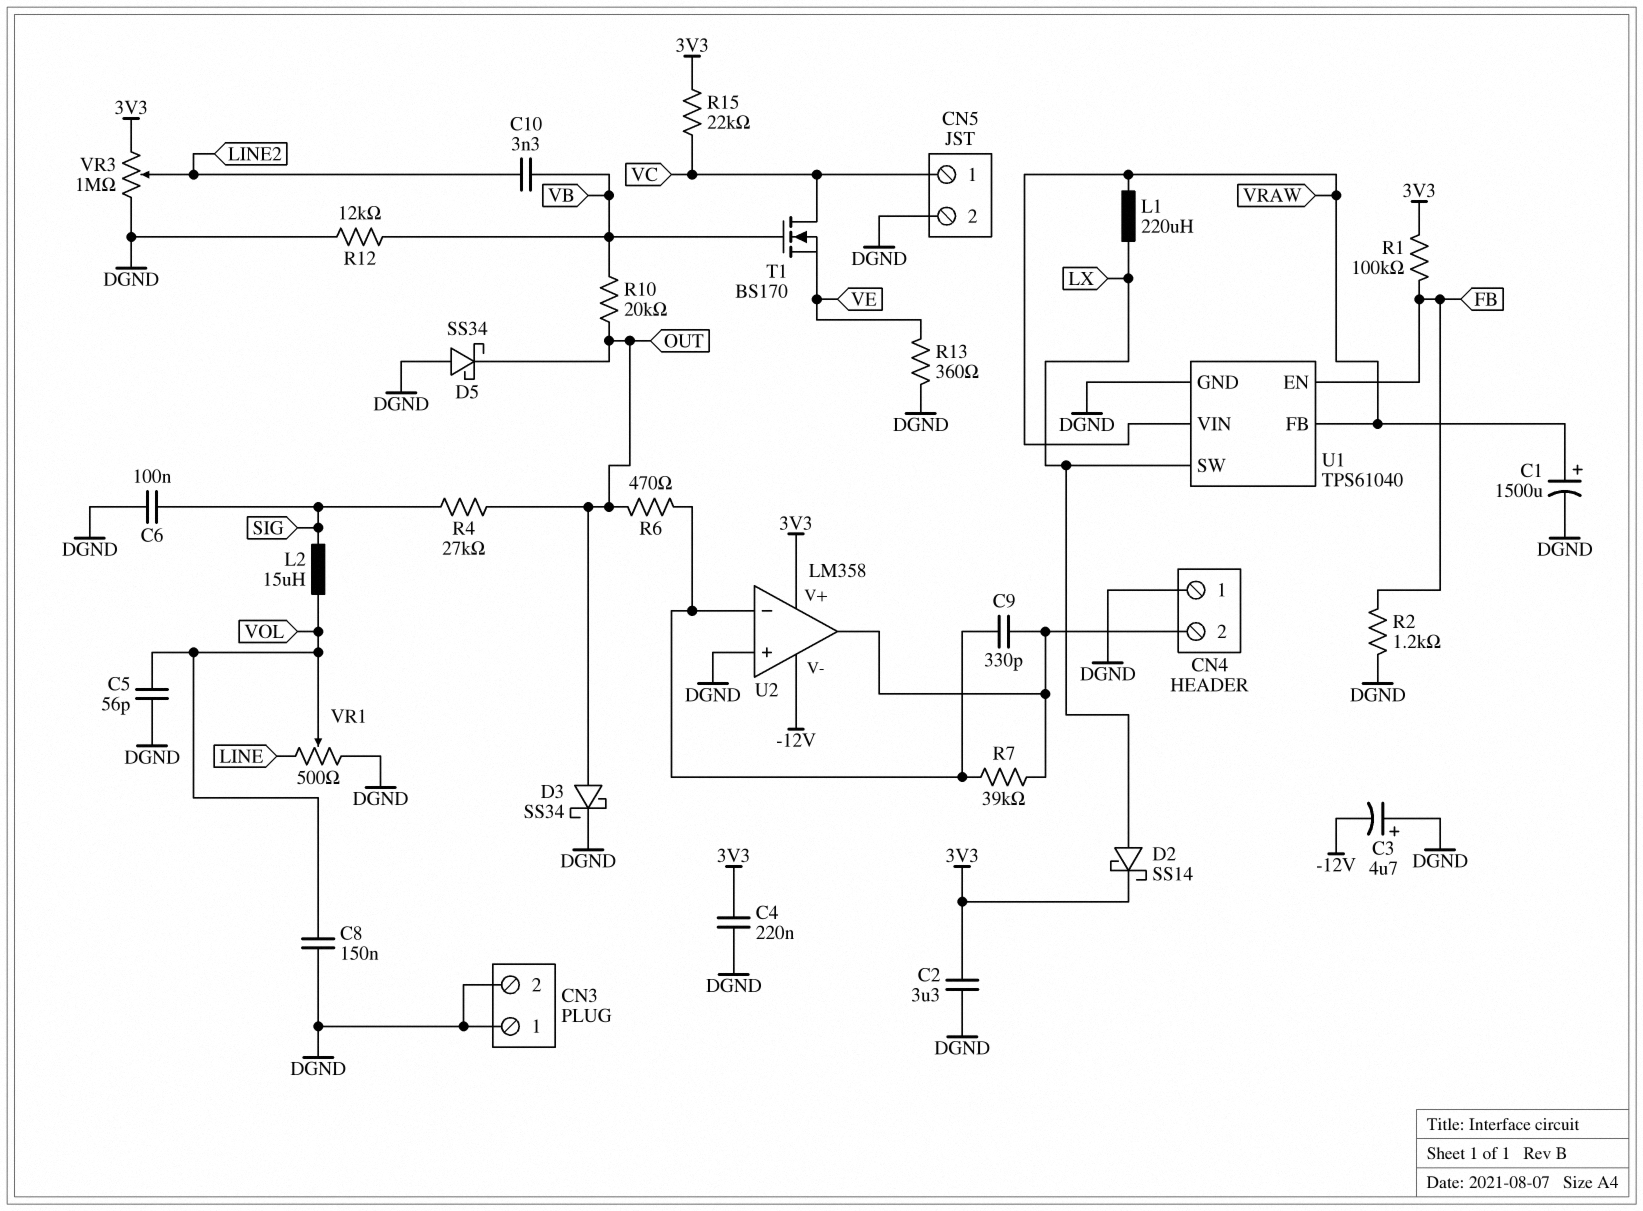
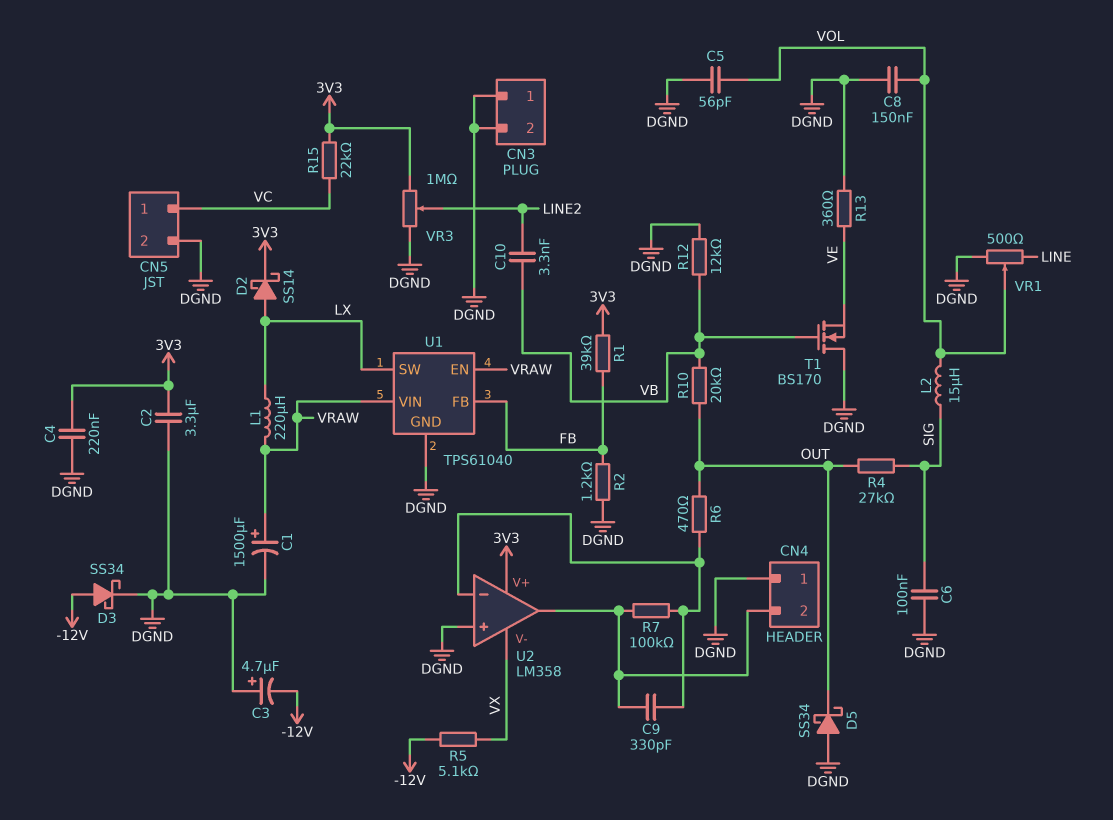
D3: schottky SS34 (A OUT, K DGND) -> schottky SS34 (A -12V, K DGND)
R1: 100k (3V3, FB) -> 39k (3V3, FB)
R5: none -> 5.1k (-12V, VX)
R7: 39k (CN4/2, U2/in-) -> 100k (CN4/2, U2/in-)
T1: NMOS BS170 (G VB, D VC, S VE) -> NMOS BS170 (G VB, D DGND, S VE)
U1 pin EN: FB -> VRAW
U1 pin FB: VRAW -> FB
U2 pin V-: -12V -> VX

